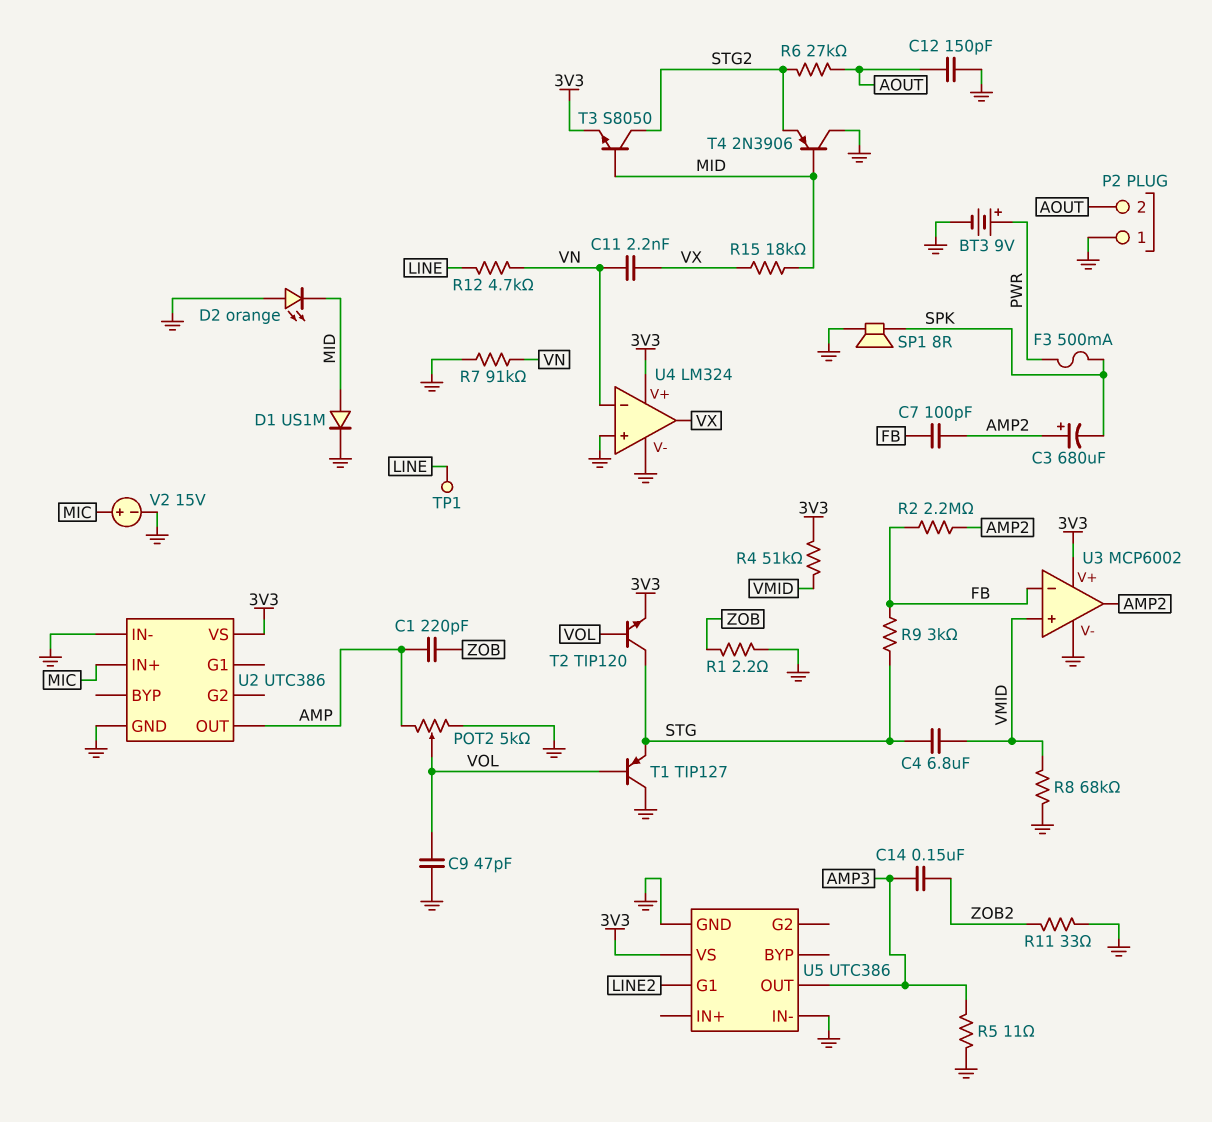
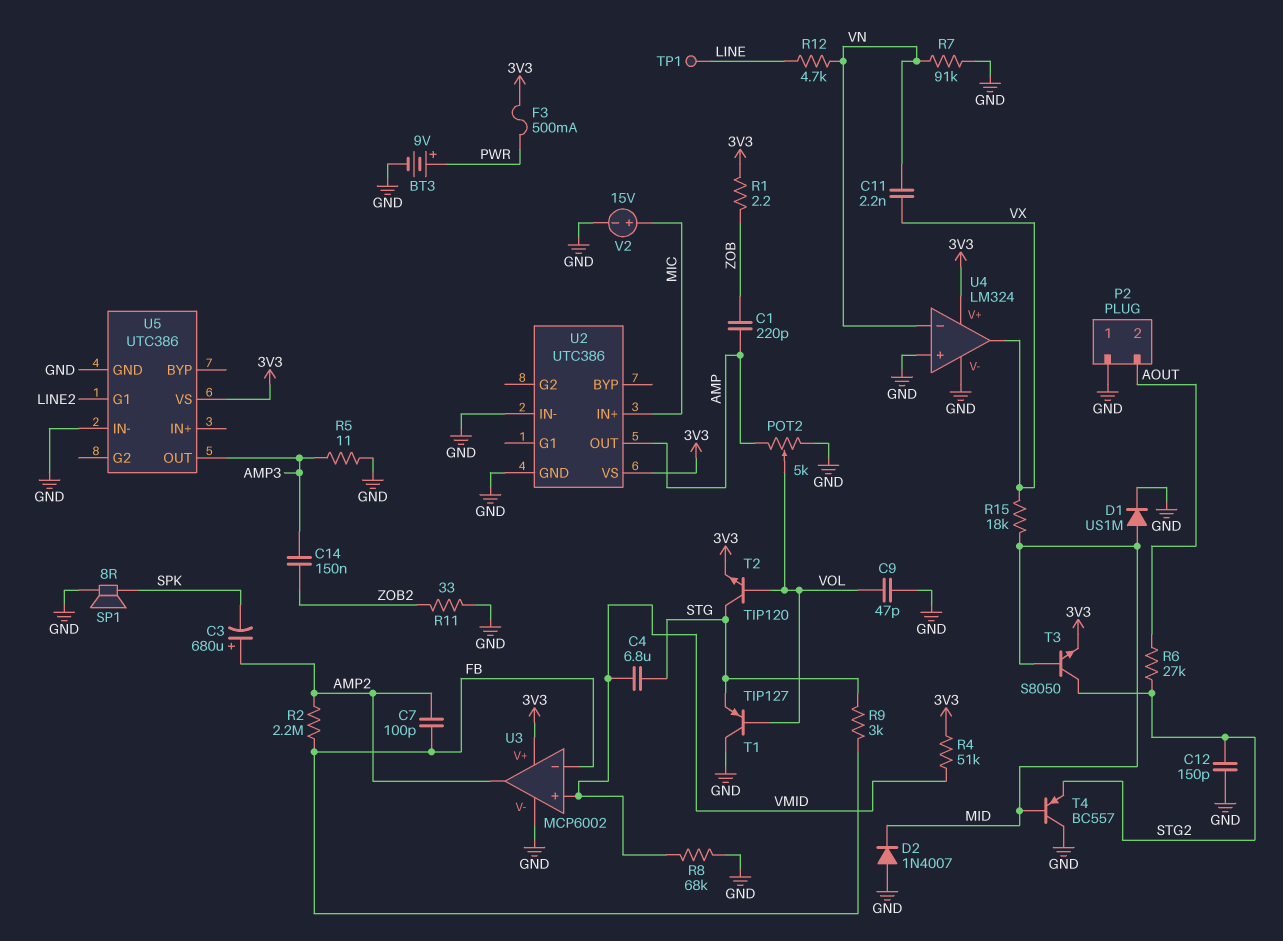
C12: 150pF (AOUT, GND) -> 150pF (GND, STG2)
D2: LED orange (A GND, K MID) -> diode 1N4007 (A GND, K MID)
F3: 500mA (PWR, SPK) -> 500mA (3V3, PWR)
R1: 2.2 (GND, ZOB) -> 2.2 (3V3, ZOB)
T4: PNP 2N3906 (B MID, C GND, E STG2) -> PNP BC557 (B MID, C GND, E STG2)

